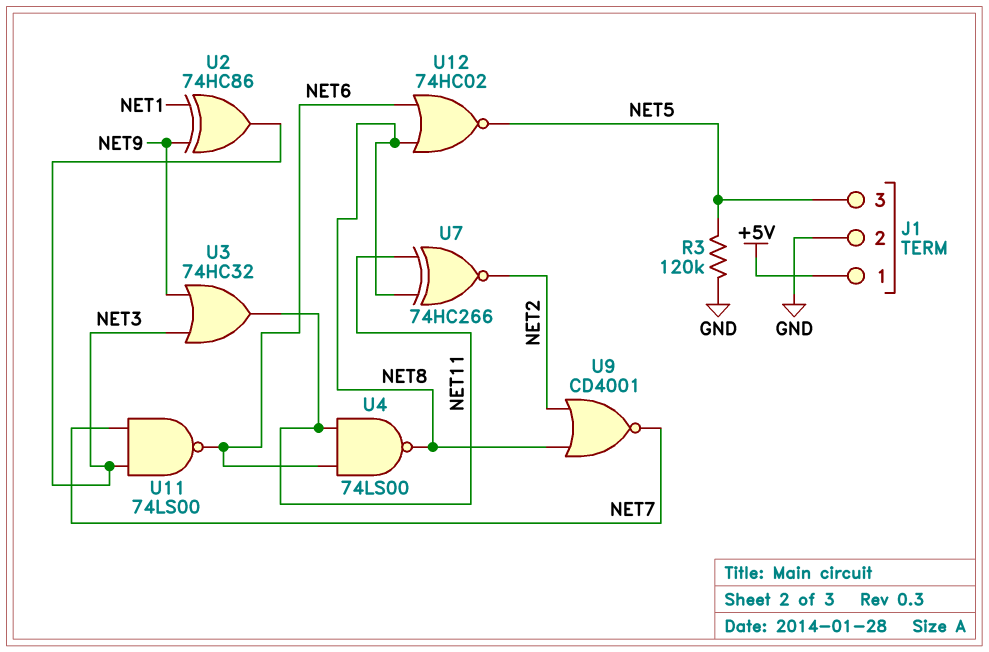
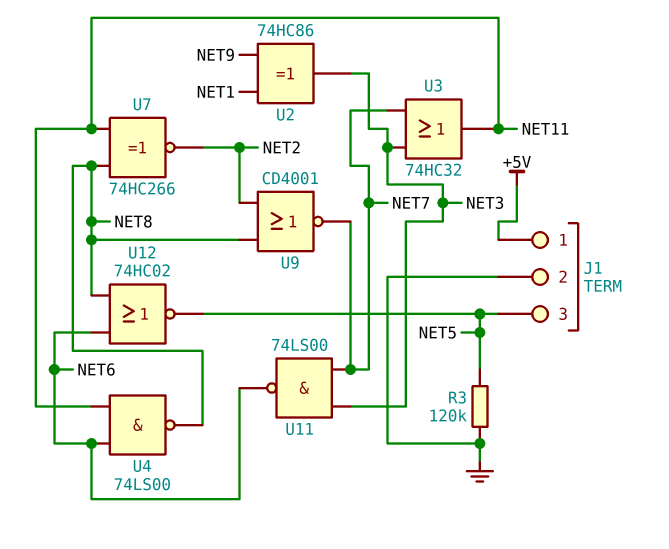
U3: OR 74HC32 (in NET3, in NET9, out NET11) -> OR 74HC32 (in NET3, in NET7, out NET11)

